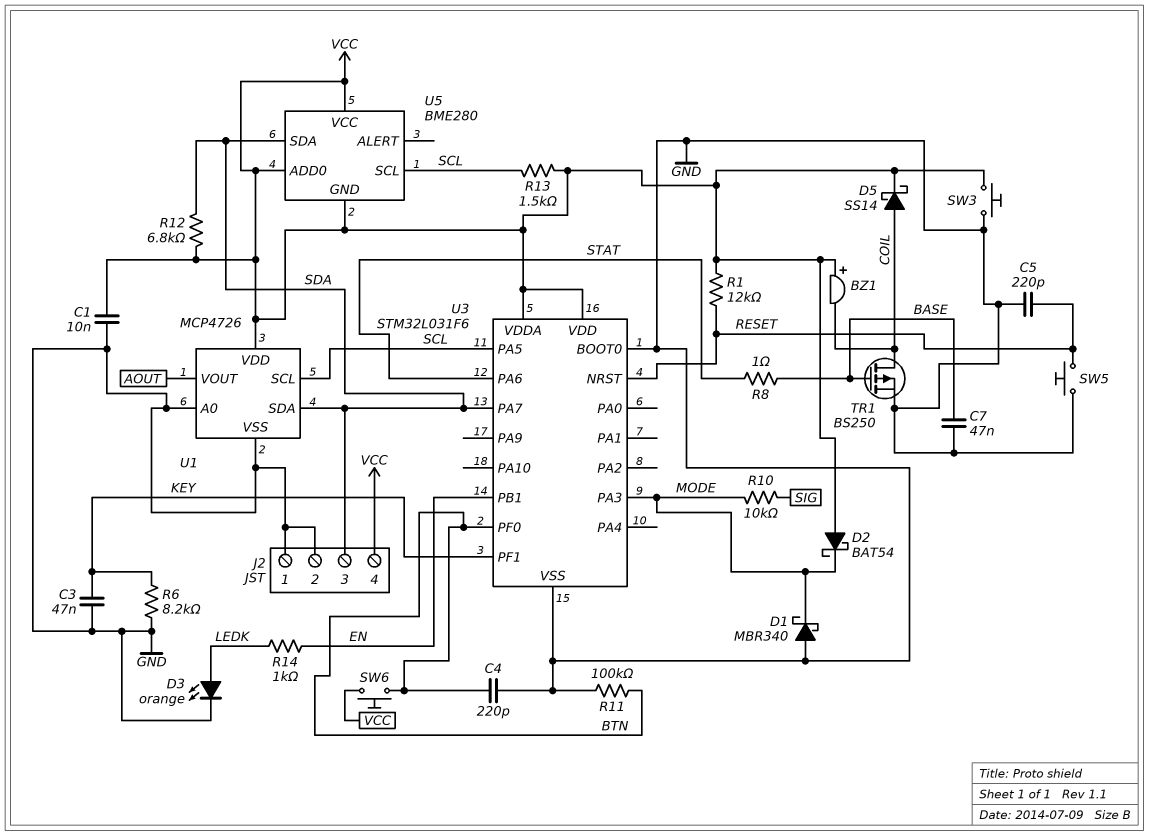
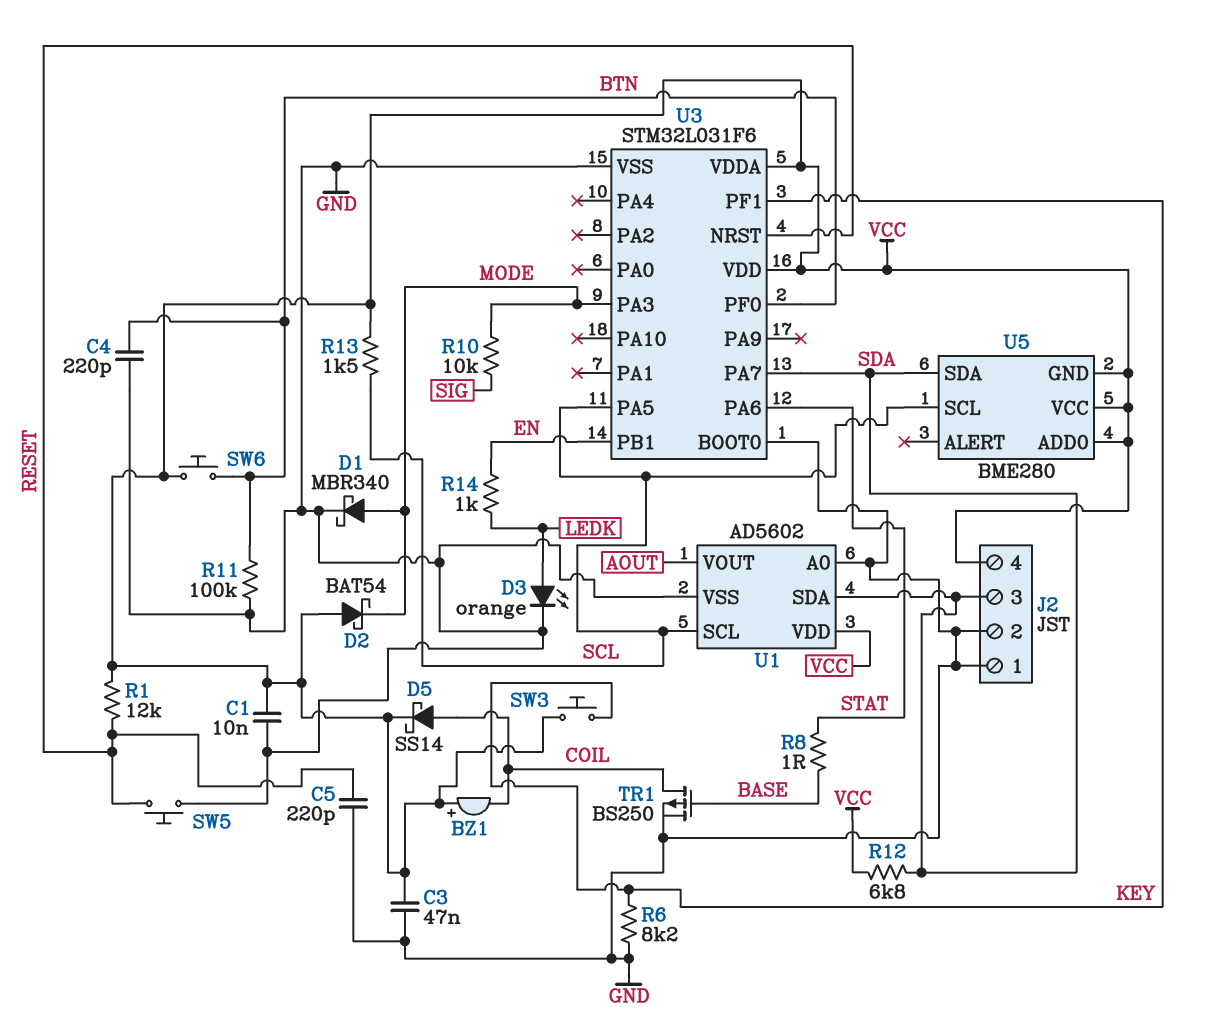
C3: 47nF (GND, KEY) -> 47nF (GND, VCC)
C7: 47nF (BASE, GND) -> none
D1: schottky MBR340 (A GND, K MODE) -> schottky MBR340 (A MODE, K GND)
SW3: button (GND, VCC) -> button (KEY, VCC)
U1: MCP4726 -> AD5602

